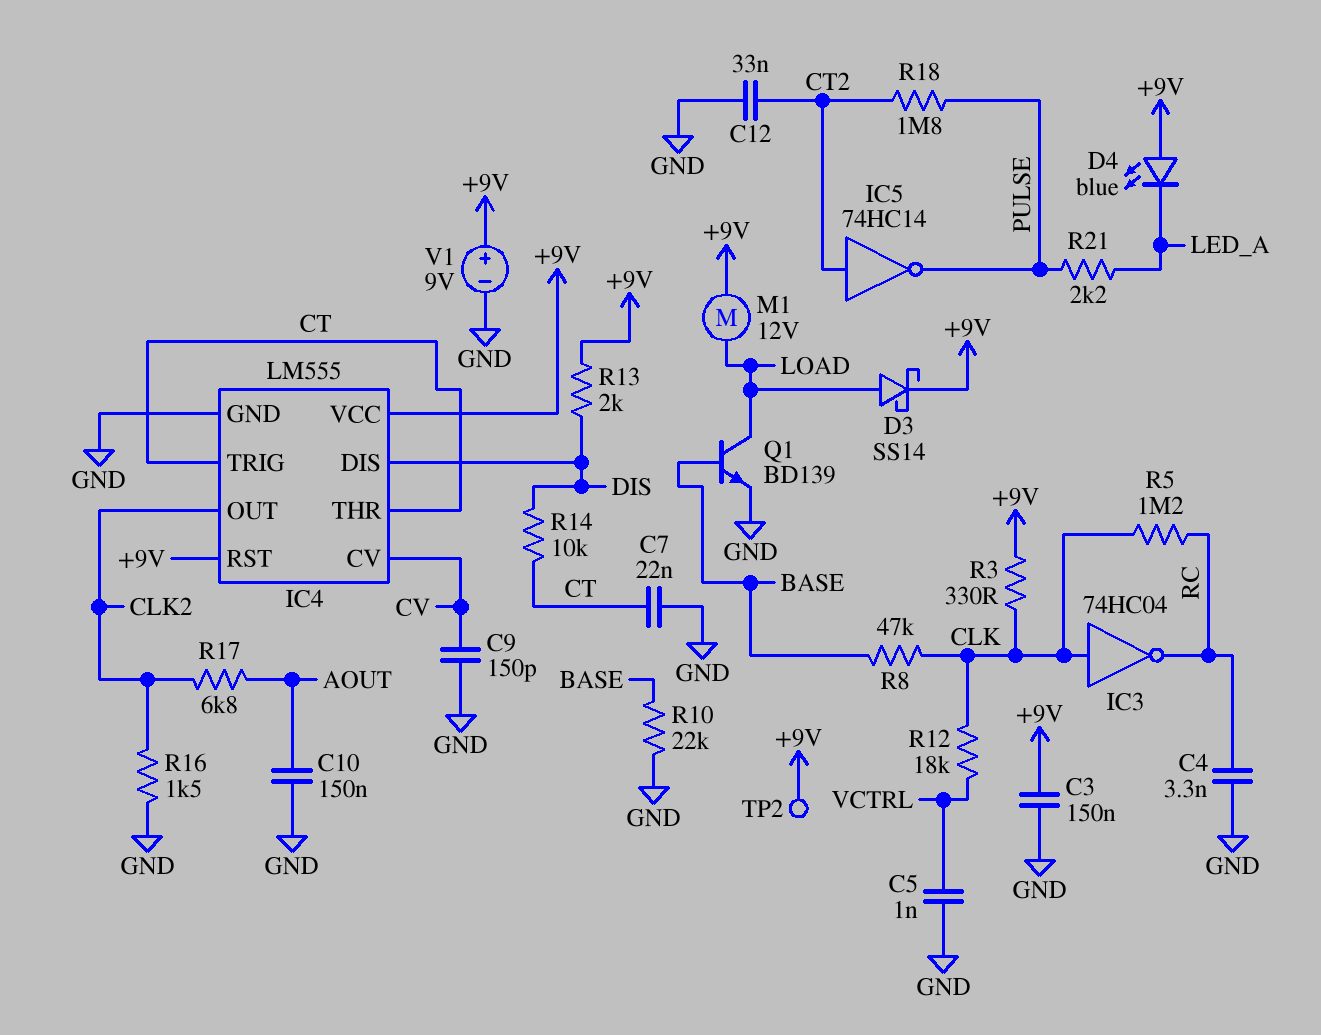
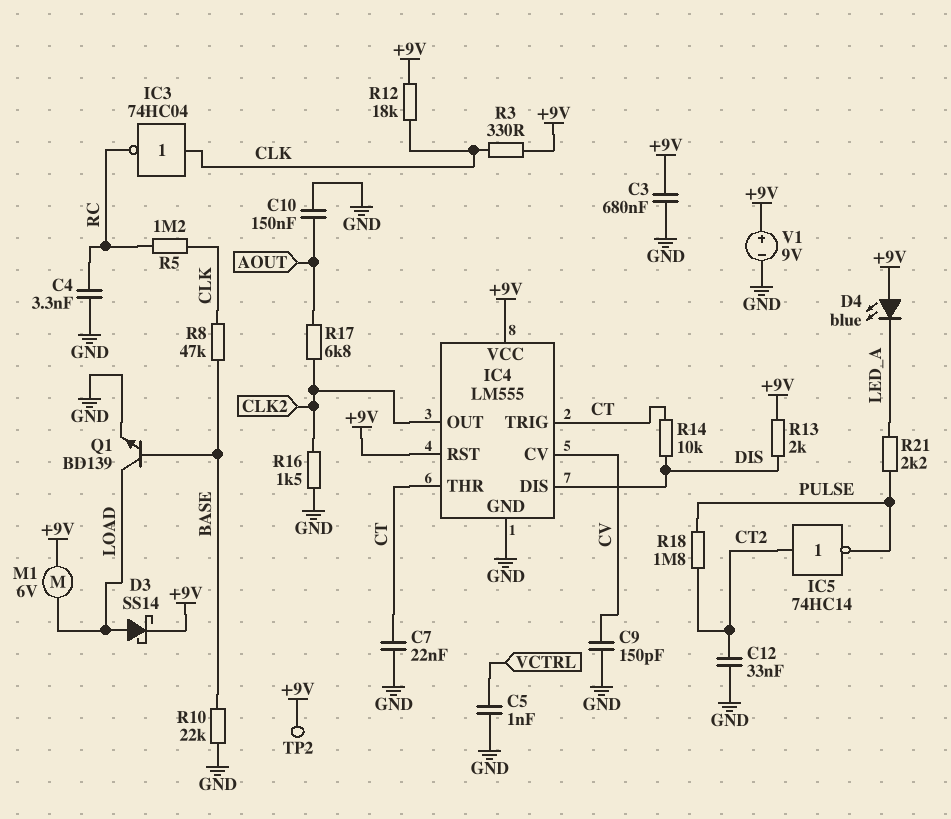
C3: 150nF (+9V, GND) -> 680nF (+9V, GND)
M1: motor 12V (+9V, LOAD) -> motor 6V (+9V, LOAD)
R12: 18k (CLK, VCTRL) -> 18k (+9V, CLK)

